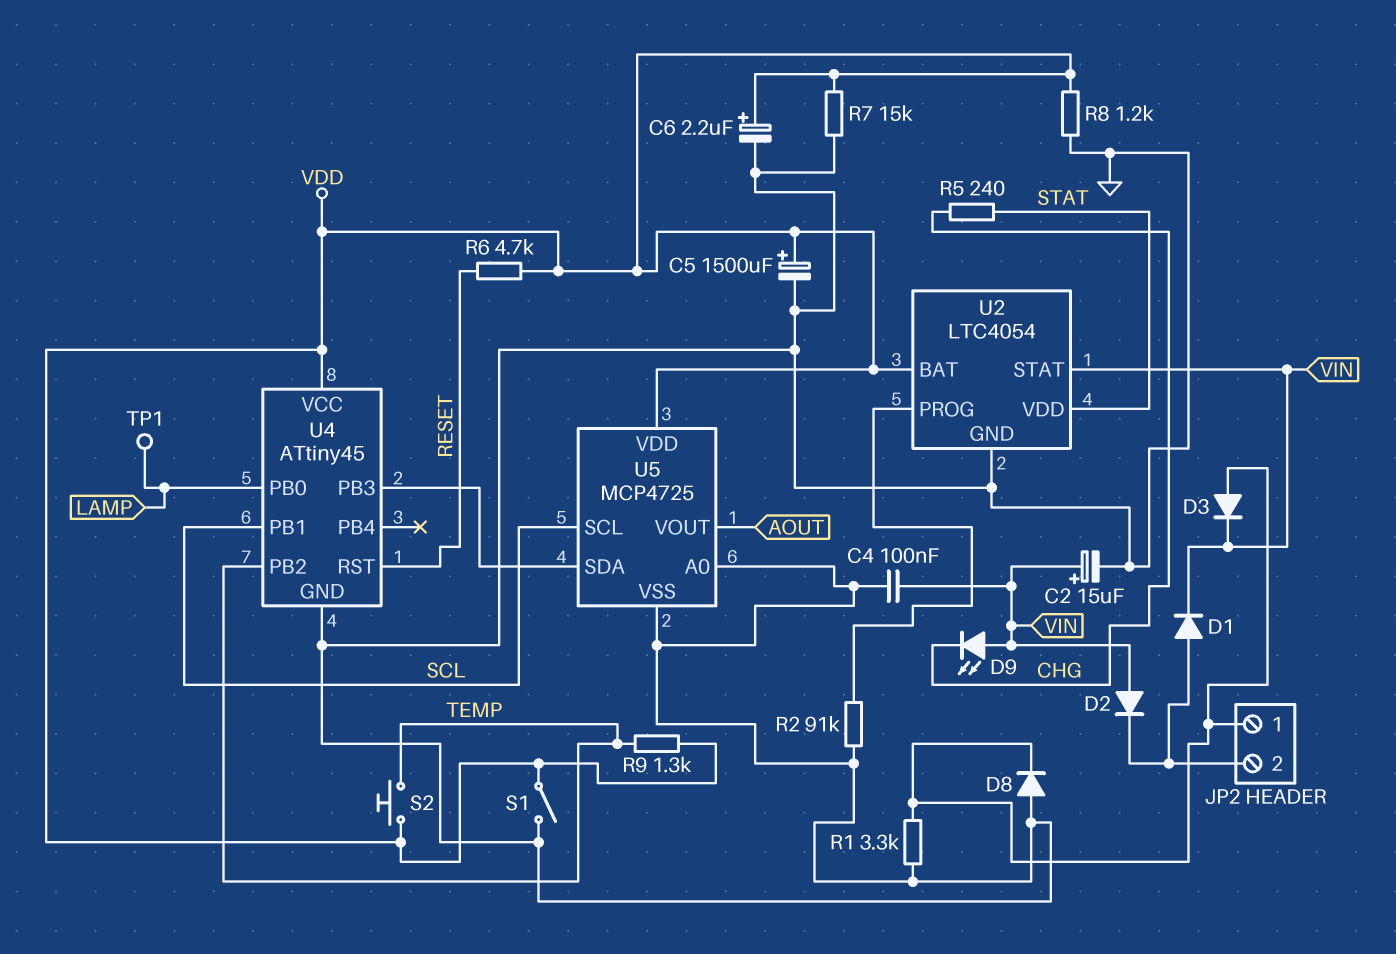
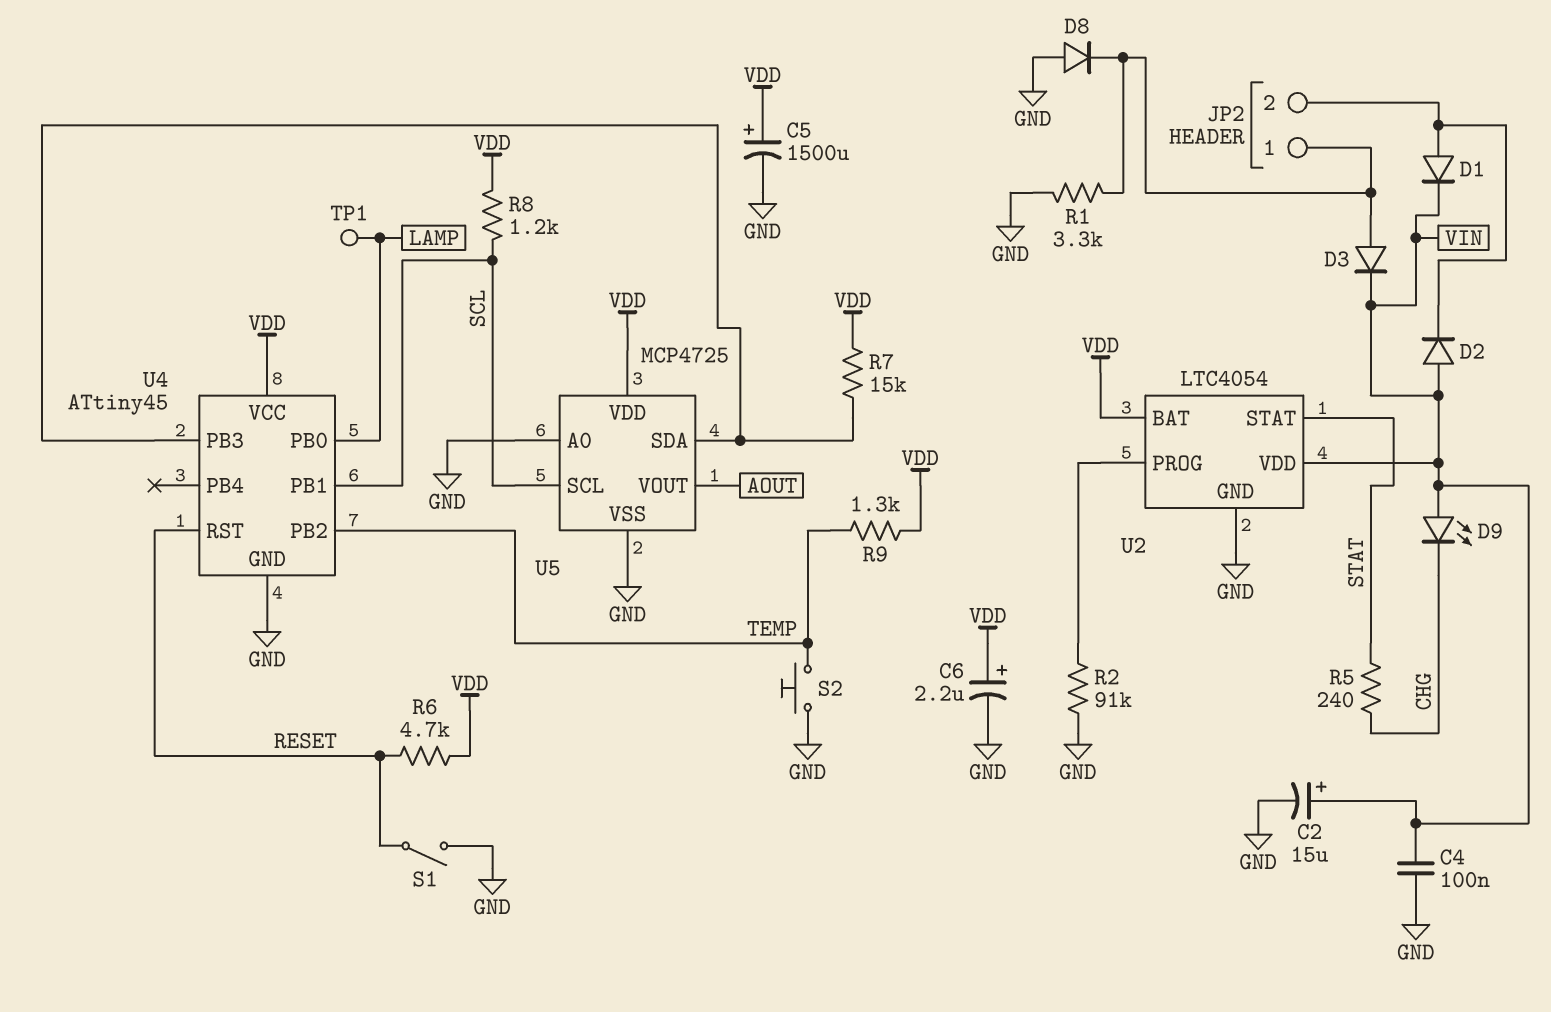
R7: 15k (GND, VDD) -> 15k (U4/PB3, VDD)
R8: 1.2k (GND, VDD) -> 1.2k (SCL, VDD)
S1: switch (GND, VDD) -> switch (GND, RESET)
S2: button (TEMP, VDD) -> button (GND, TEMP)
U2 pin STAT: VIN -> STAT
U2 pin VDD: STAT -> VIN

